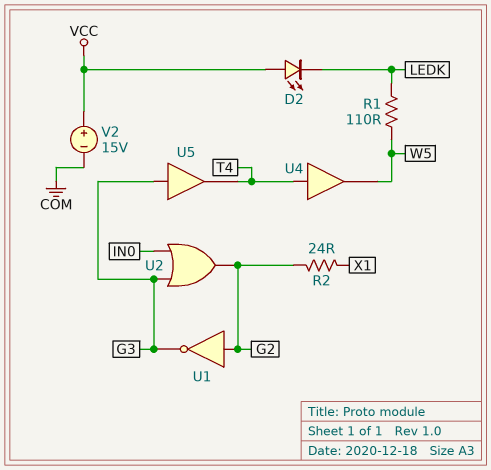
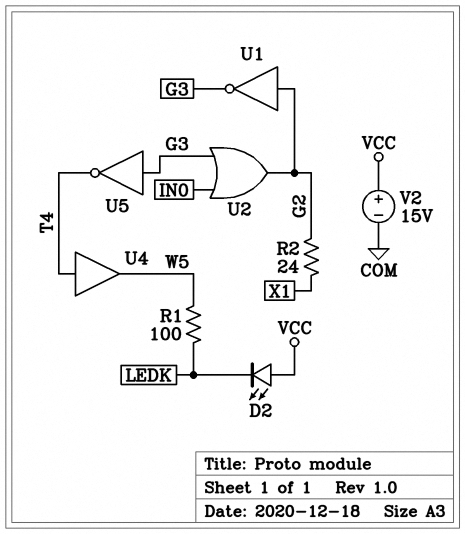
R1: 110 (LEDK, W5) -> 100 (LEDK, W5)
U5: buffer (in G3, out T4) -> NOT (in G3, out T4)

